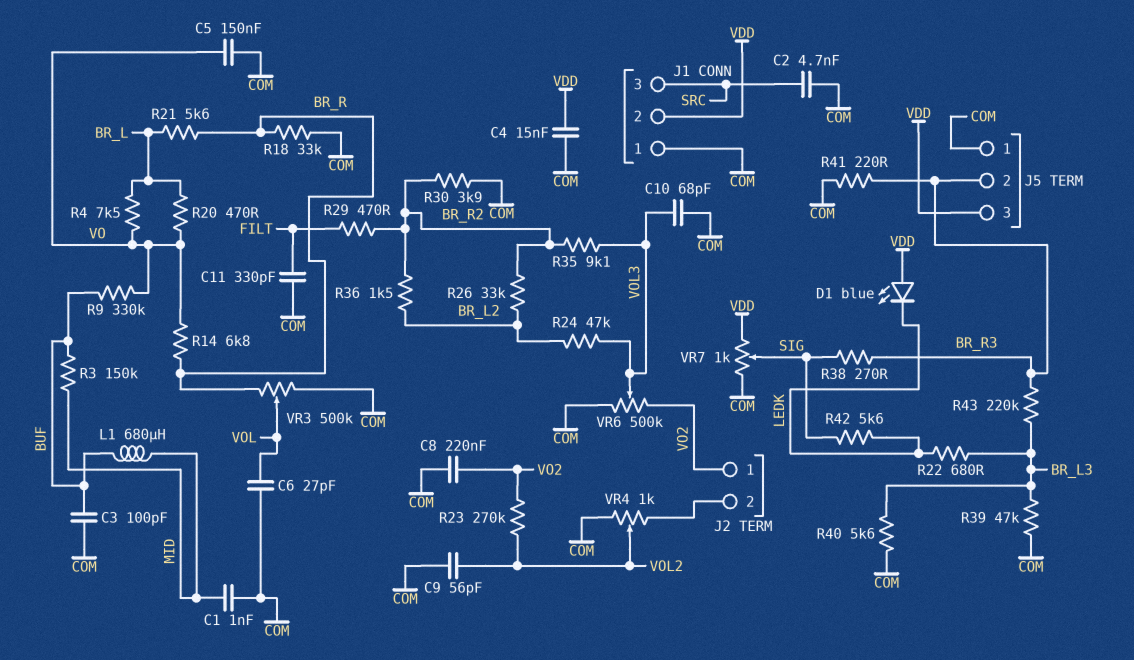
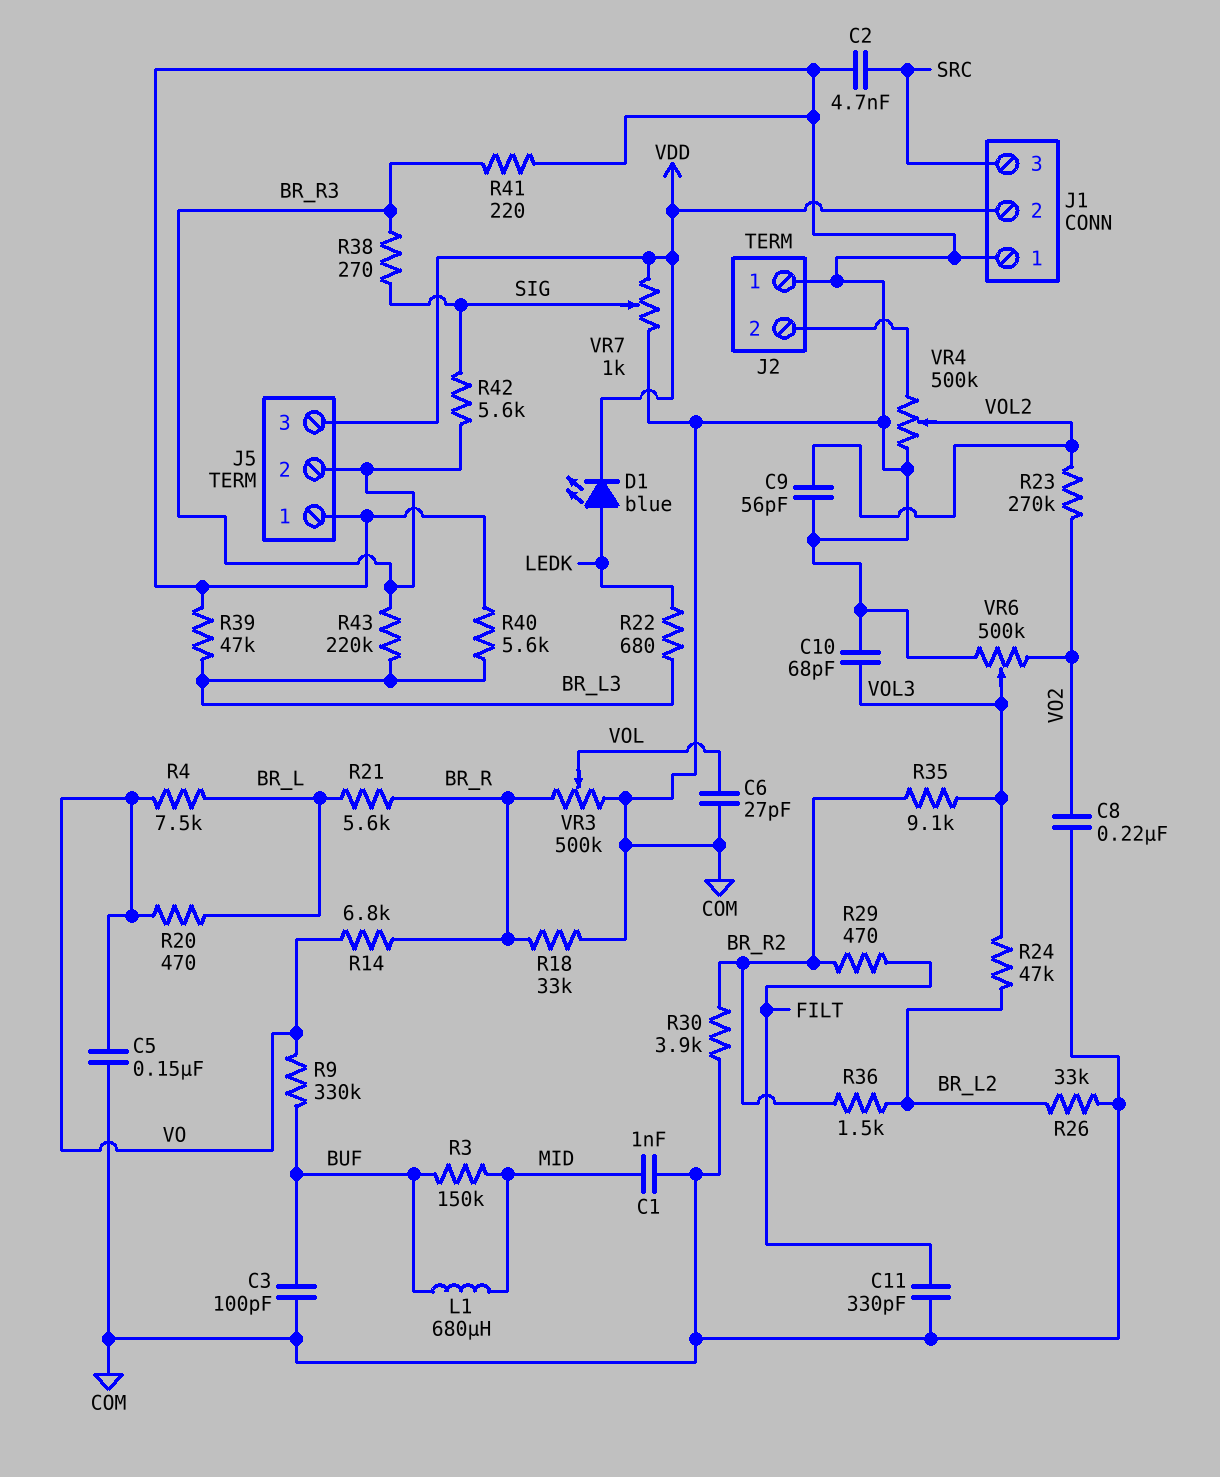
C4: 15nF (COM, VDD) -> none
D1: LED blue (A VDD, K LEDK) -> LED blue (A LEDK, K VDD)
J2 pin 1: VO2 -> COM
R26: 33k (BR_L2, BR_R2) -> 33k (BR_L2, COM)
R42: 5.6k (LEDK, SIG) -> 5.6k (BR_R3, SIG)
VR4: 1k (COM, J2/2, wiper VOL2) -> 500k (COM, J2/2, wiper VOL2)

